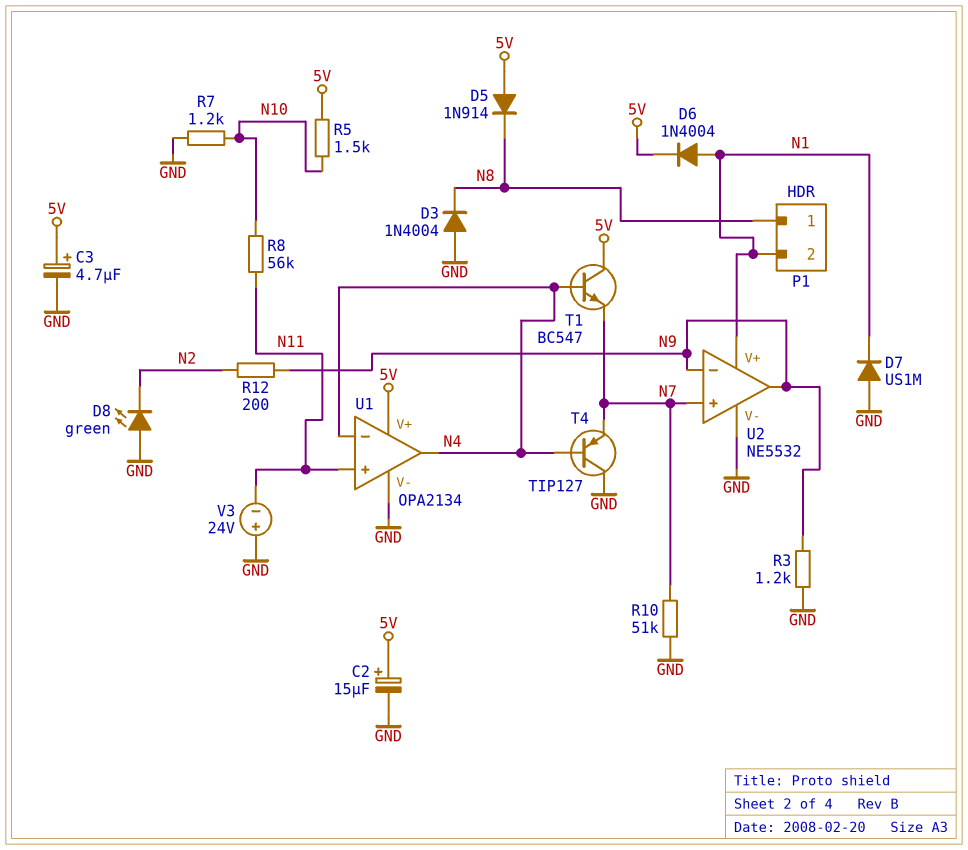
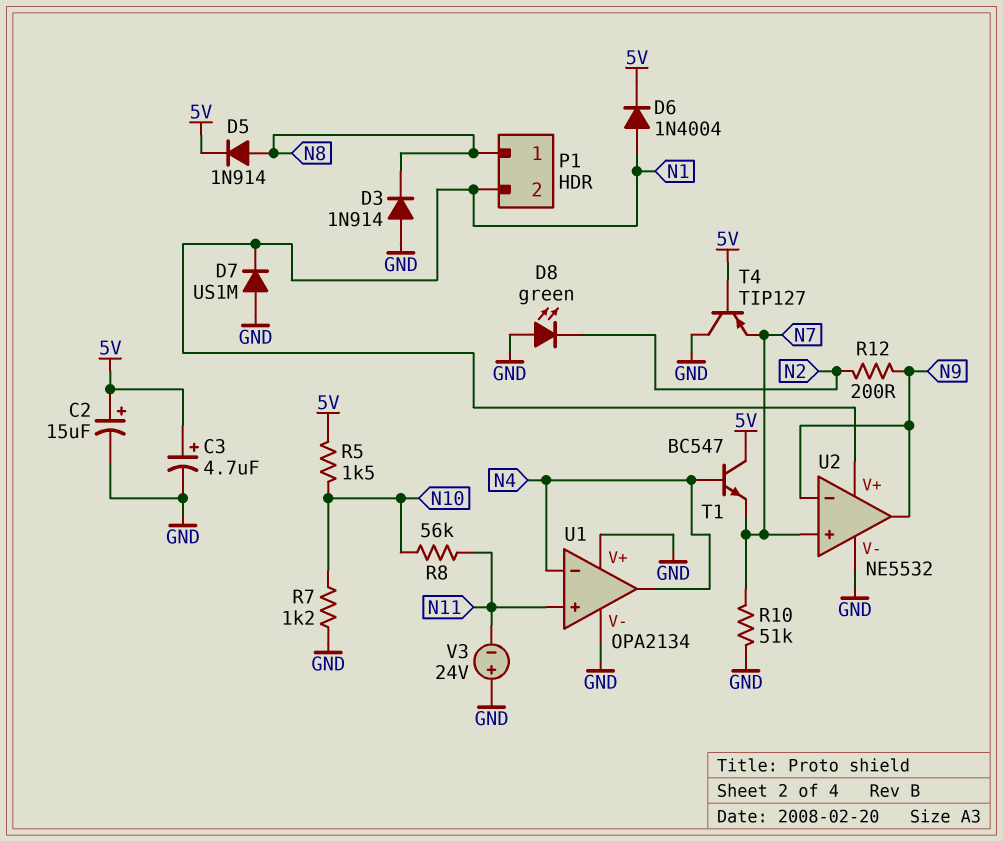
D3: diode 1N4004 (A GND, K N8) -> diode 1N914 (A GND, K N8)
D5: diode 1N914 (A 5V, K N8) -> diode 1N914 (A N8, K 5V)
R3: 1.2k (GND, N9) -> none
T4: PNP TIP127 (B N4, C GND, E N7) -> PNP TIP127 (B 5V, C GND, E N7)
U1 pin V+: 5V -> GND

